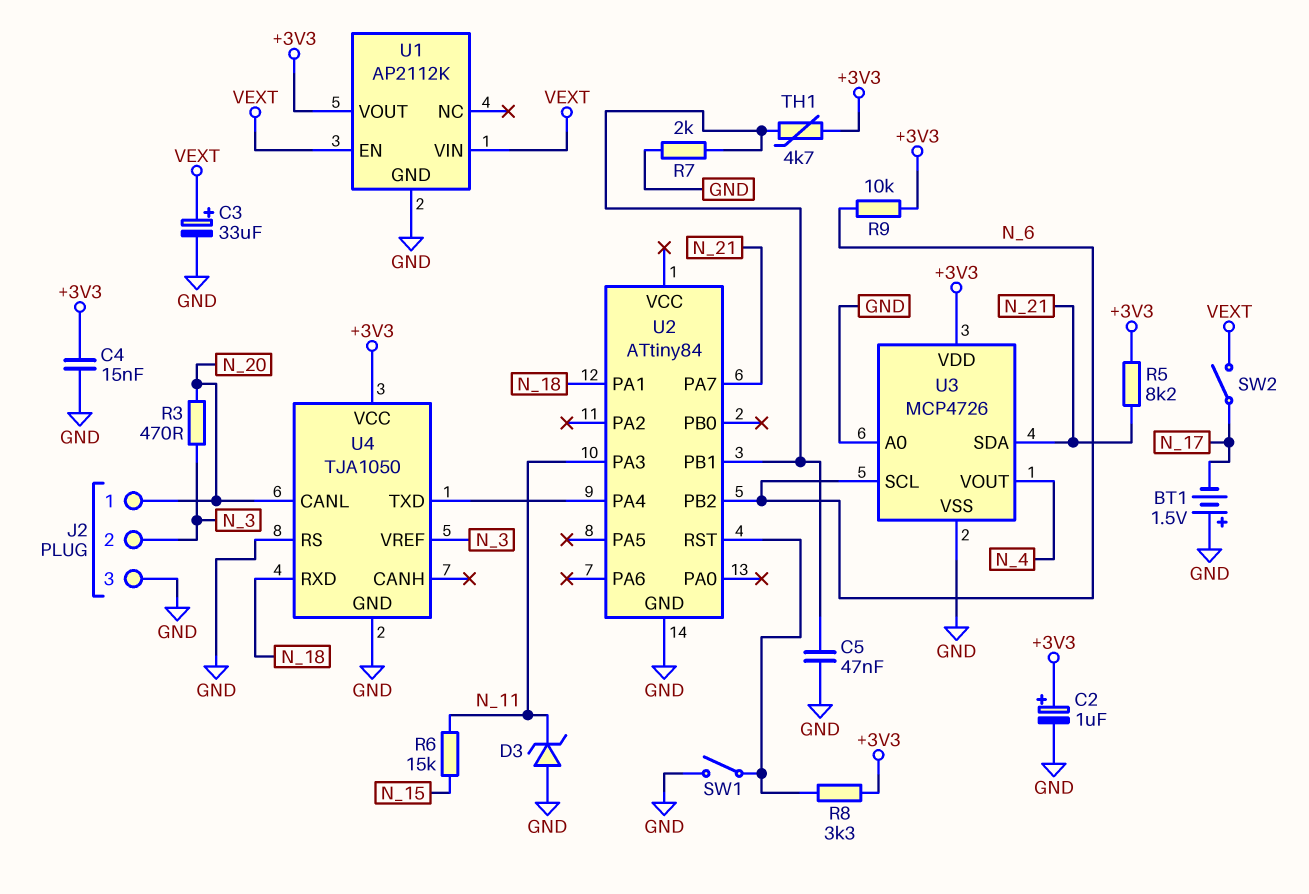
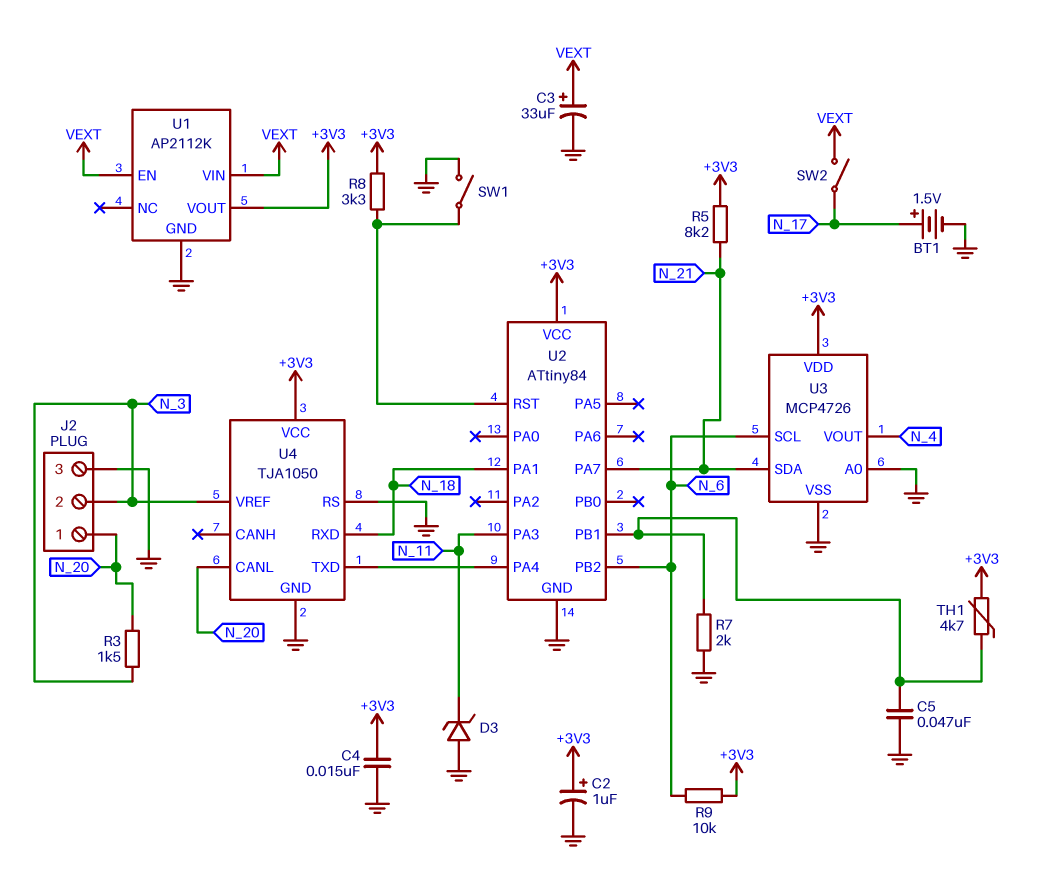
BT1: 1.5V (plus GND, minus N_17) -> 1.5V (plus N_17, minus GND)
R3: 470 (N_3, N_20) -> 1.5k (N_3, N_20)
R6: 15k (N_11, N_15) -> none
U2 pin VCC: none -> +3V3

